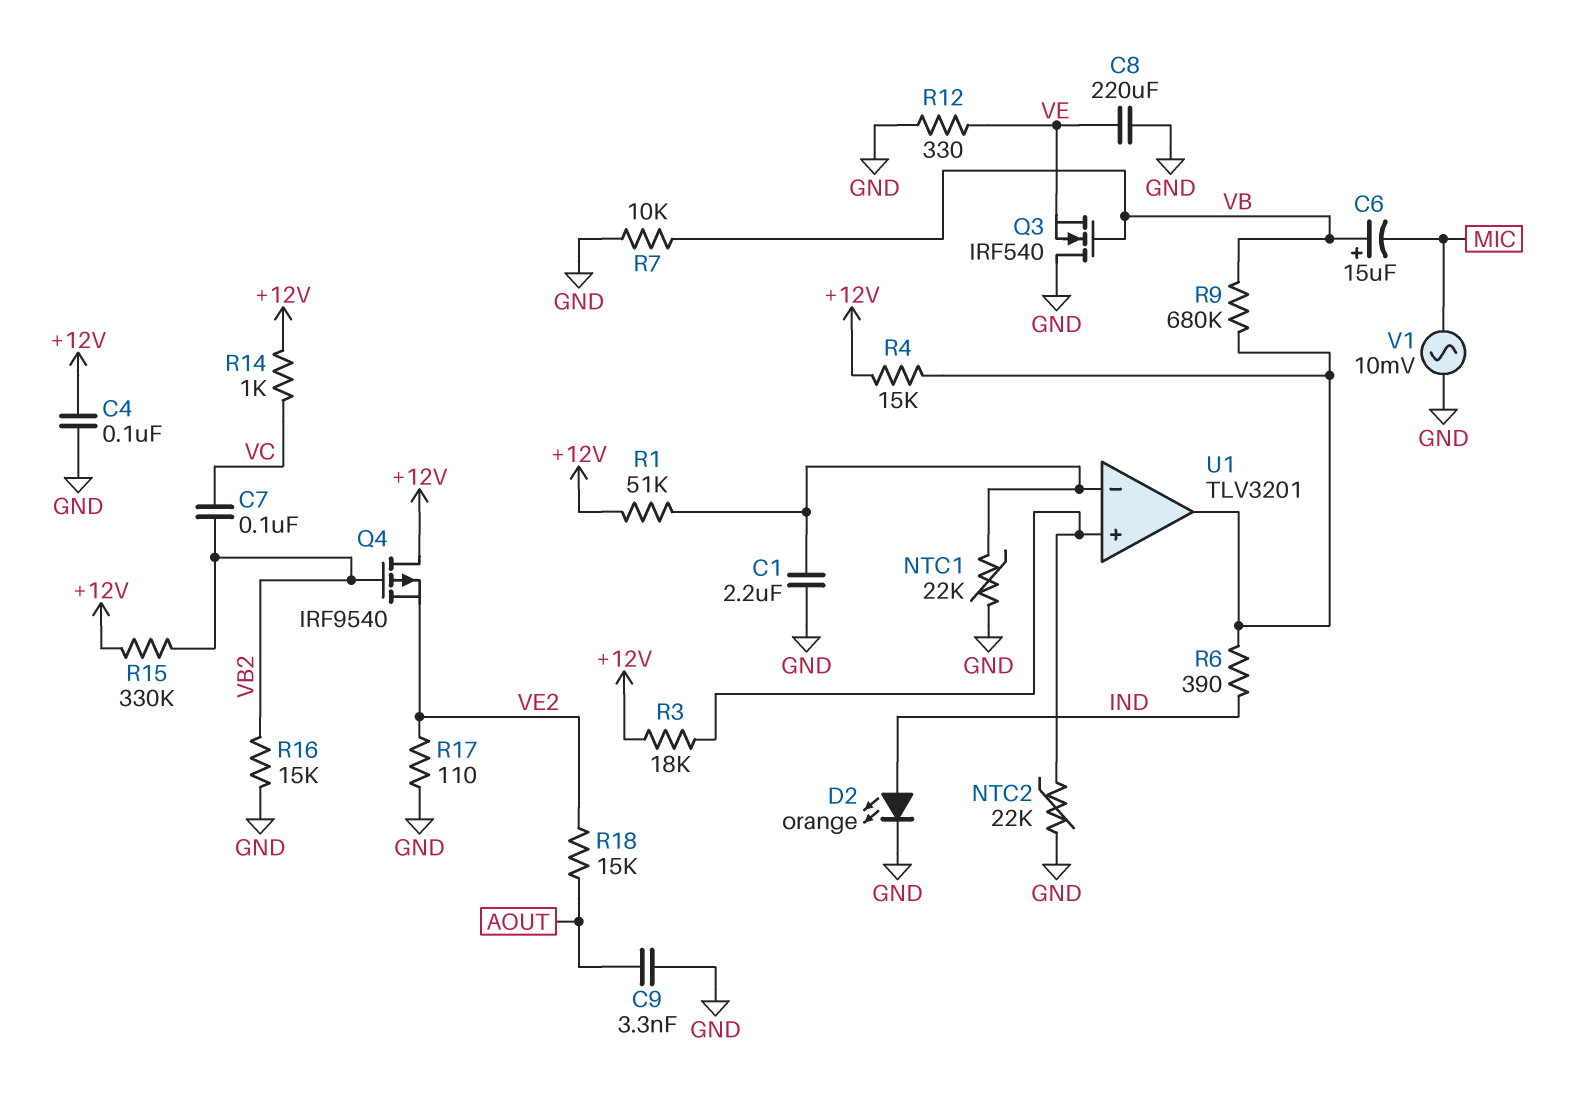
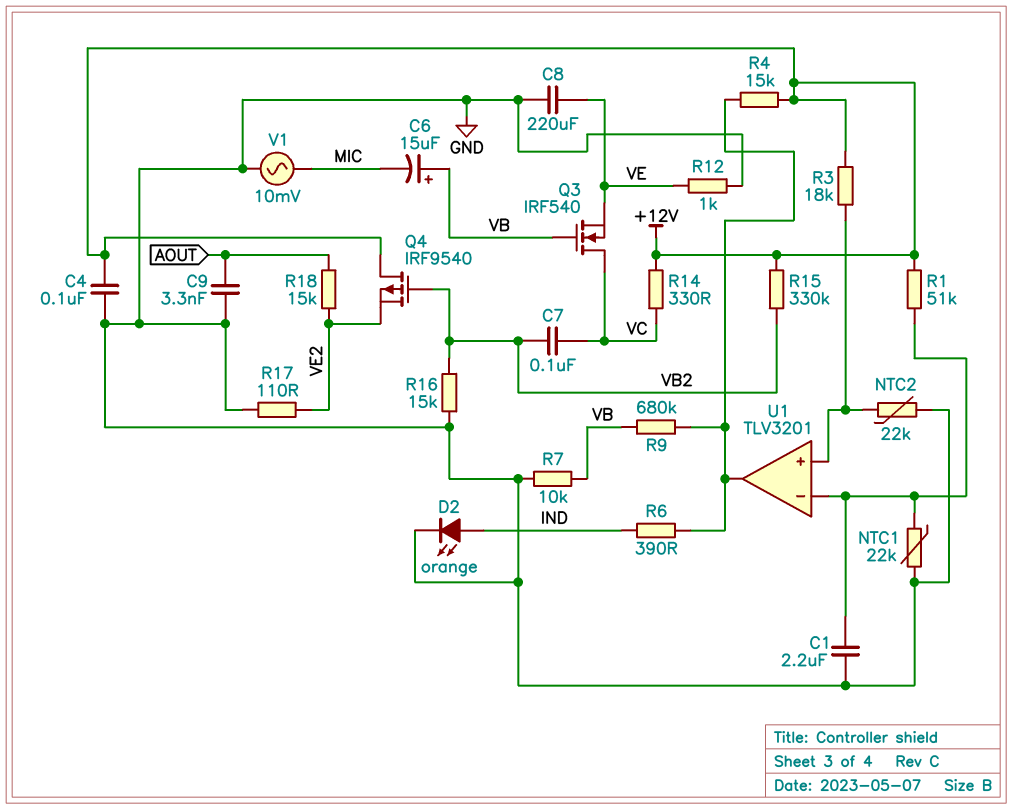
Q3: NMOS IRF540 (G VB, D GND, S VE) -> NMOS IRF540 (G VB, D VC, S VE)
R12: 330 (GND, VE) -> 1k (GND, VE)
R14: 1k (+12V, VC) -> 330 (+12V, VC)

